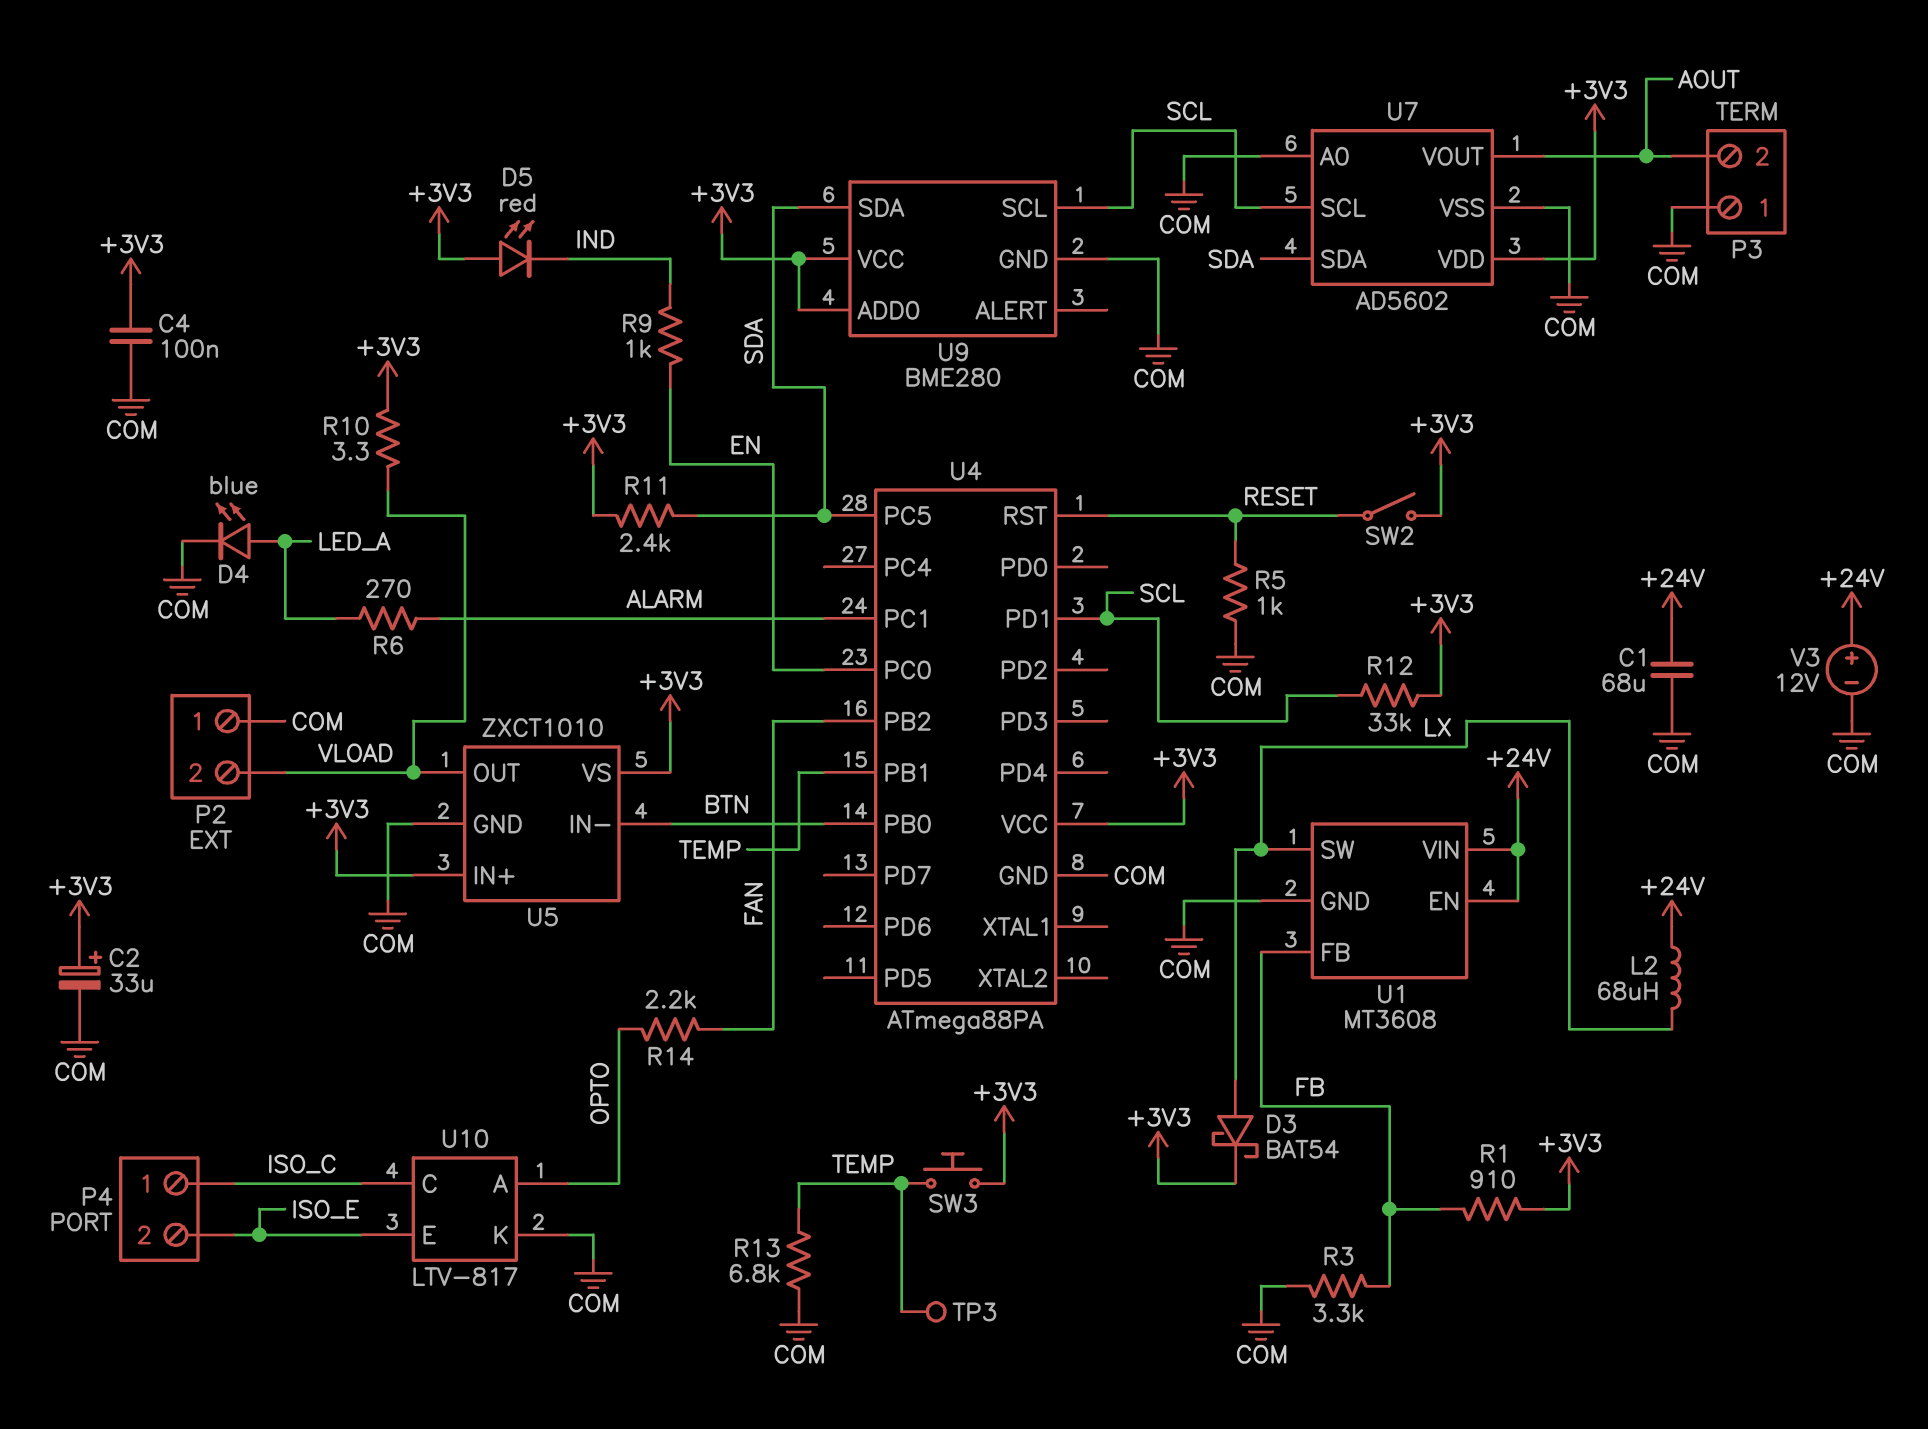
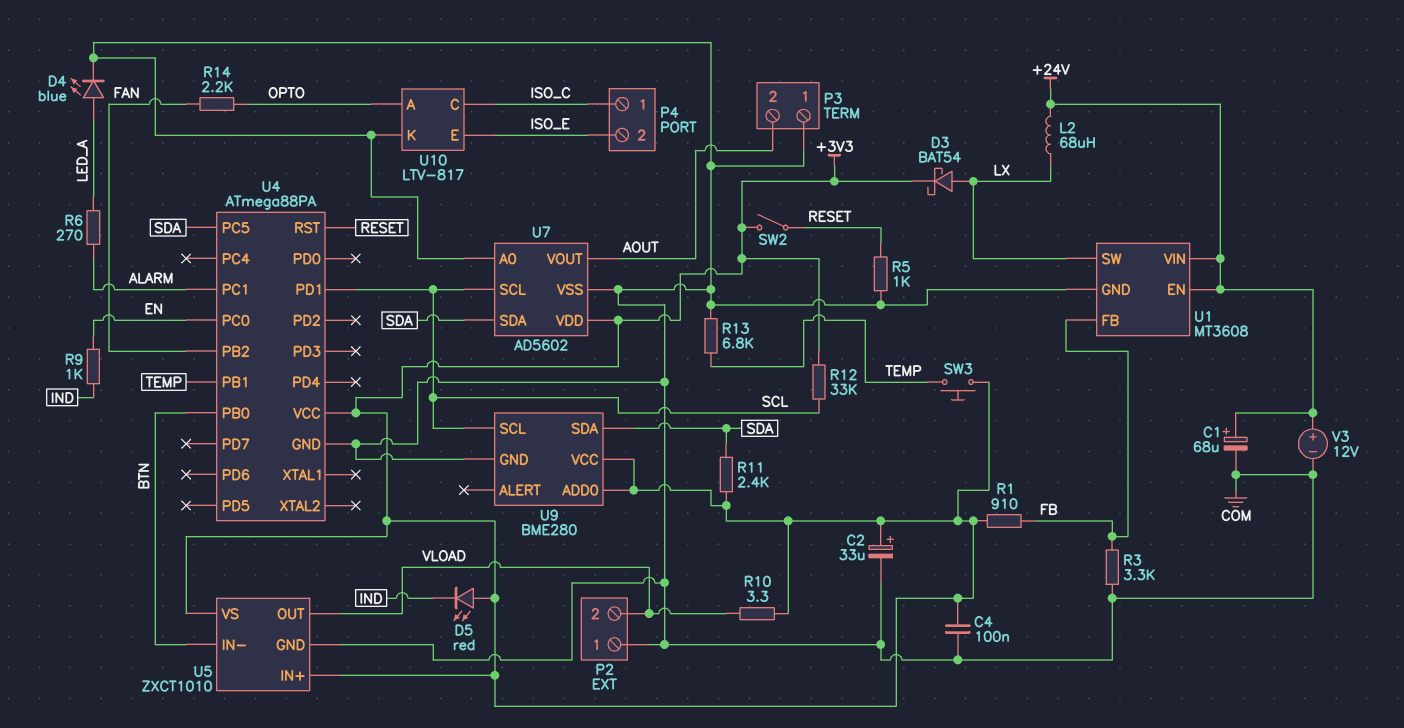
C1: 68uF (+24V, COM) -> 68uF (plus +24V, minus COM)
TP3: test point (TEMP) -> none

